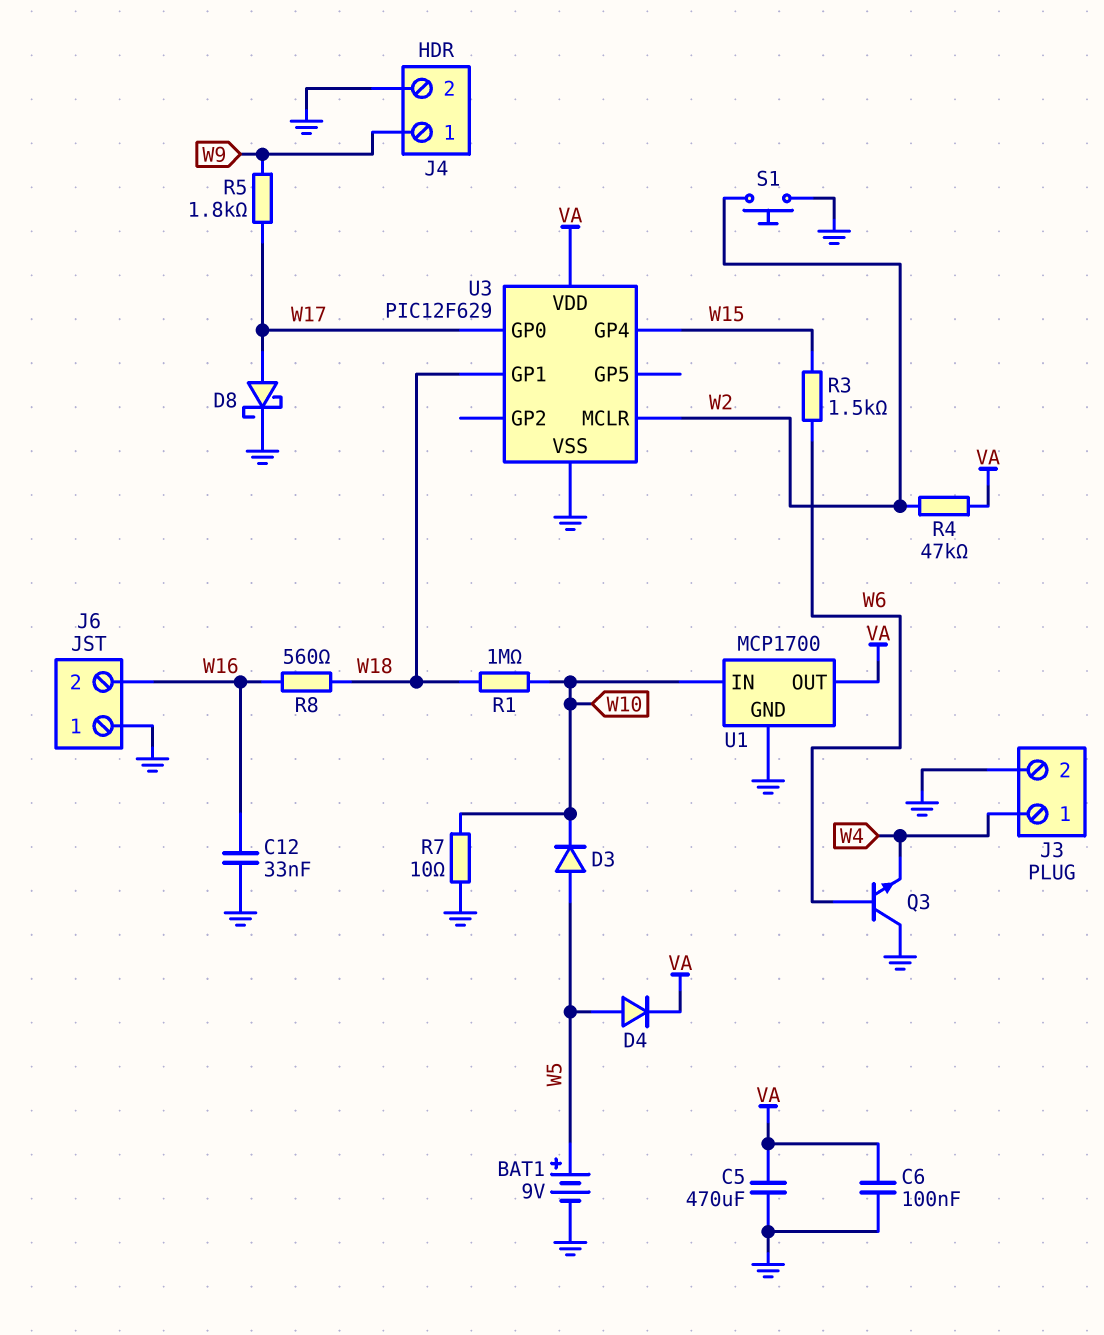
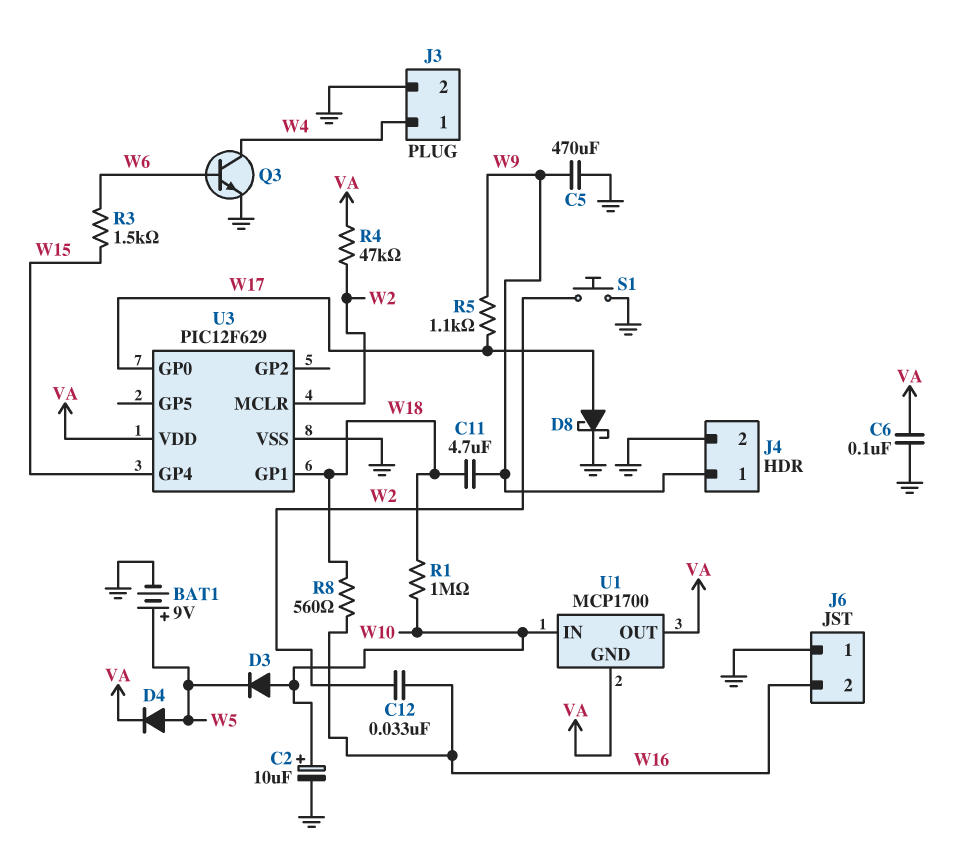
C2: none -> 10uF (plus W10, minus GND)
C5: 470uF (GND, VA) -> 470uF (GND, W9)
C11: none -> 4.7uF (W9, W18)
C12: 33nF (GND, W16) -> 33nF (W2, W16)
D3: diode (A W5, K W10) -> diode (A W10, K W5)
Q3: NPN (B W6, C GND, E W4) -> NPN (B W6, C W4, E GND)
R5: 1.8k (W9, W17) -> 1.1k (W9, W17)
R7: 10 (GND, W10) -> none
U1 pin GND: GND -> VA

